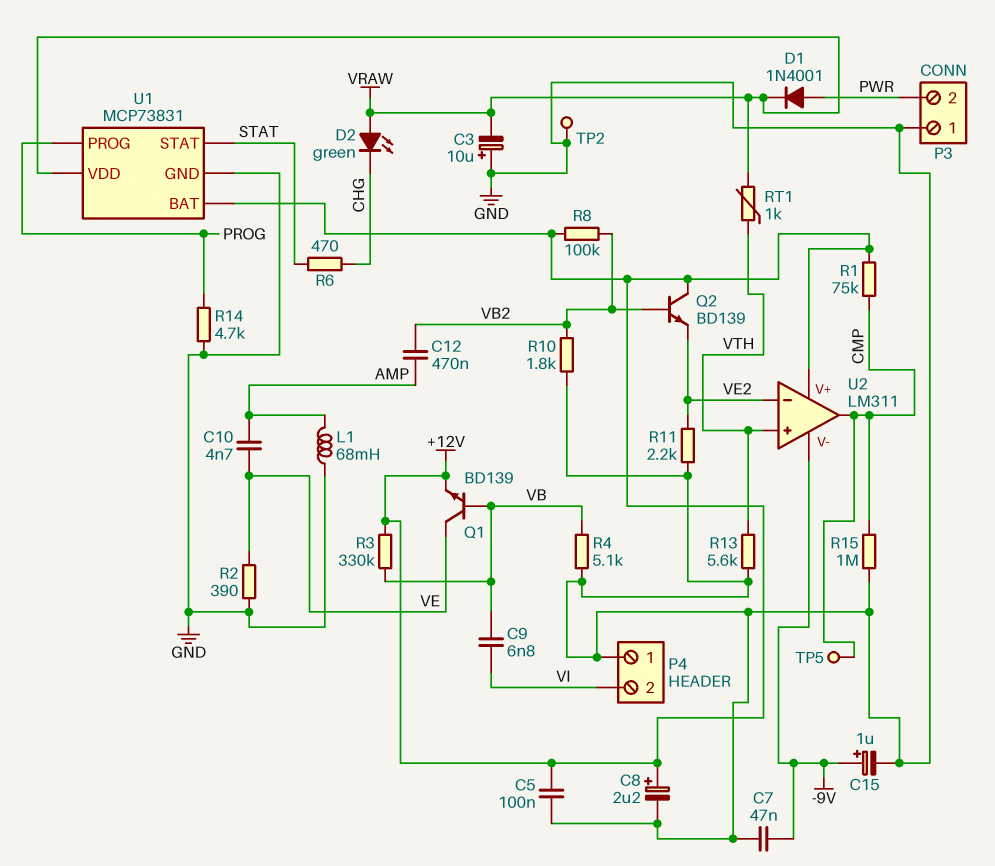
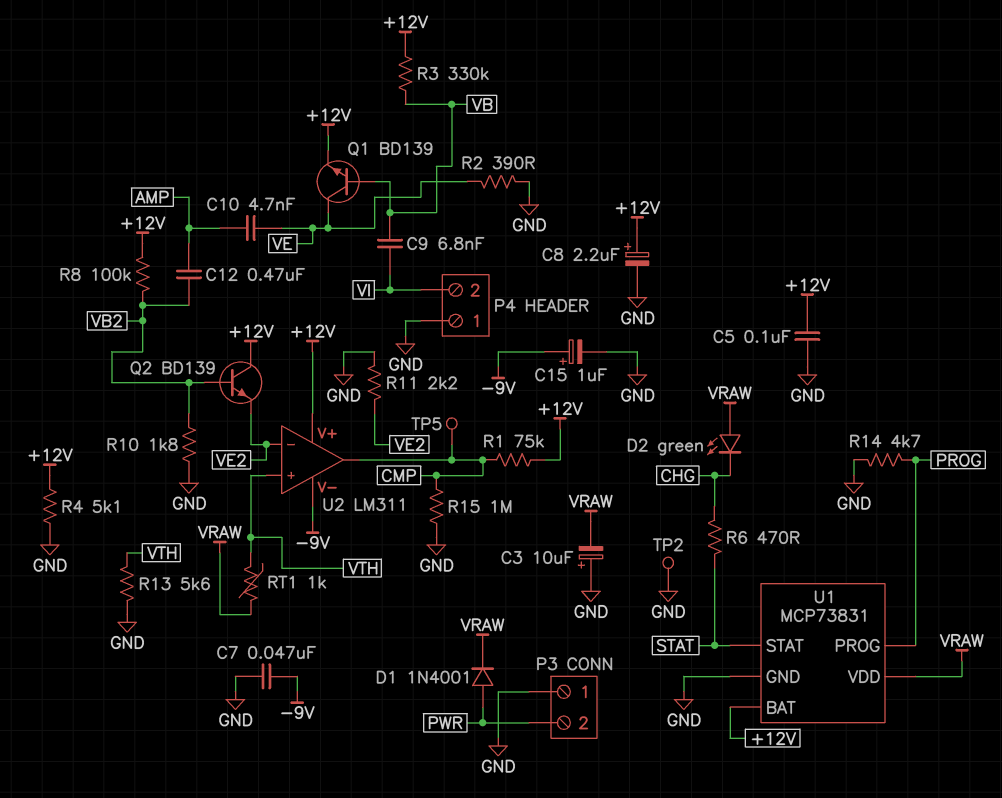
L1: 68mH (AMP, GND) -> none
R4: 5.1k (GND, VB) -> 5.1k (+12V, GND)

